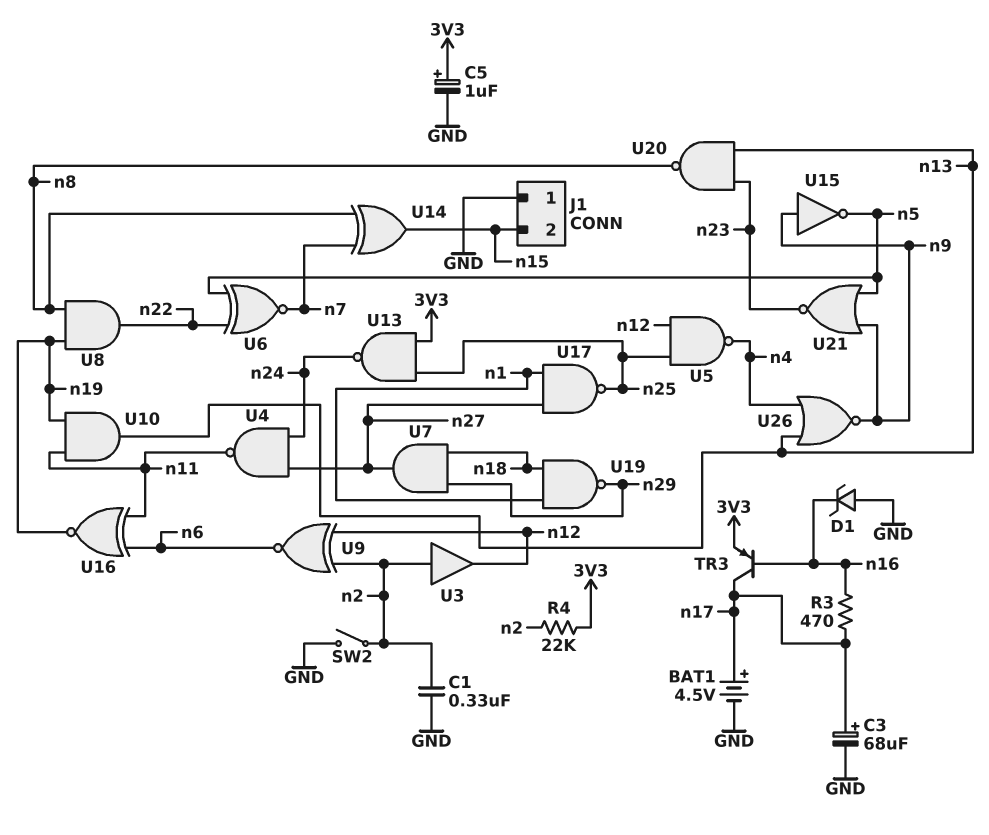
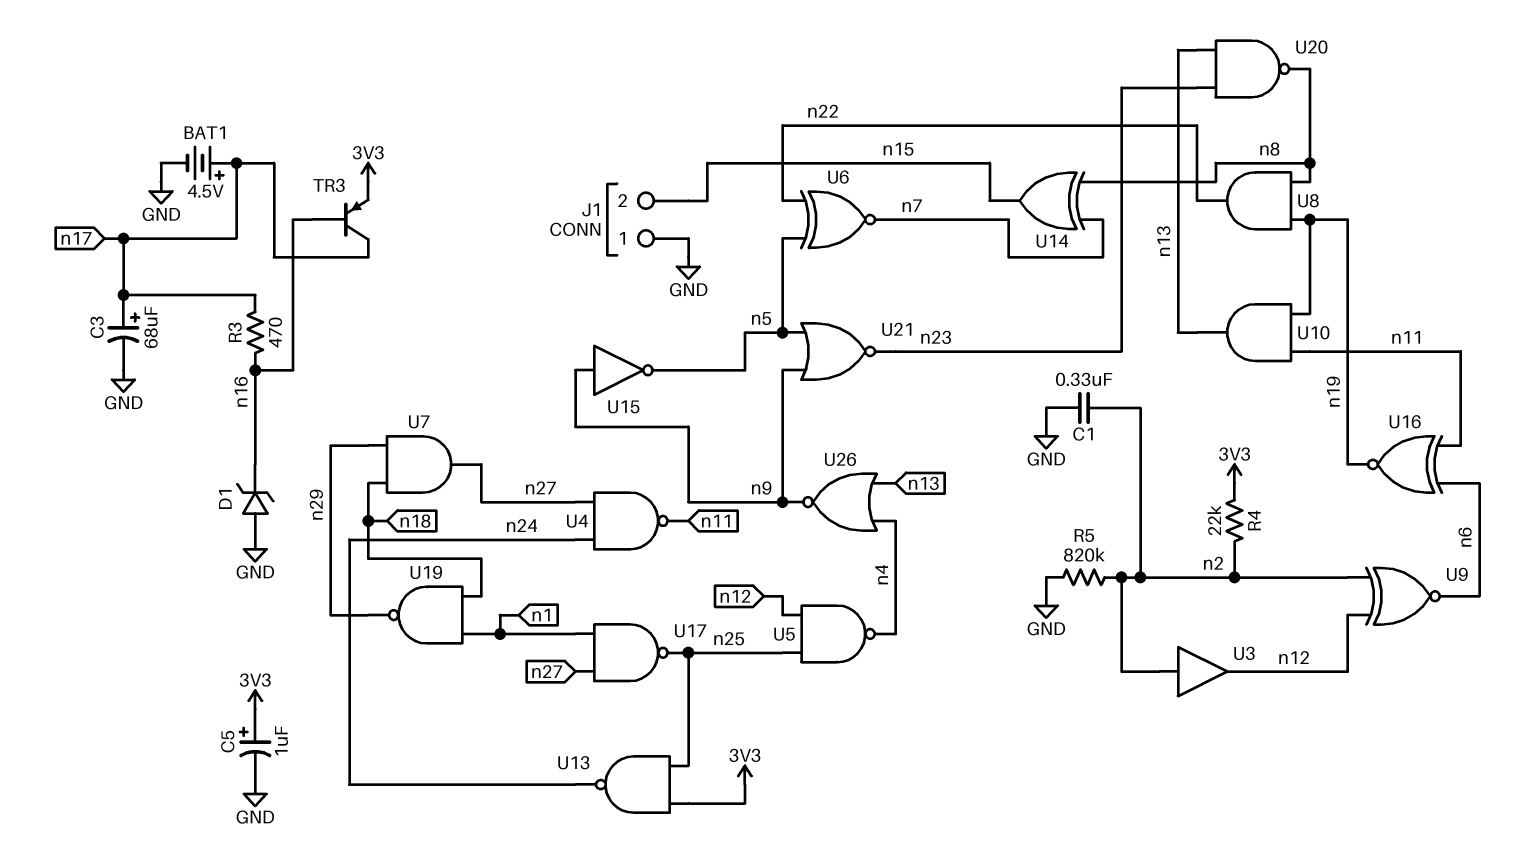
R5: none -> 820k (GND, n2)
SW2: switch (GND, n2) -> none

